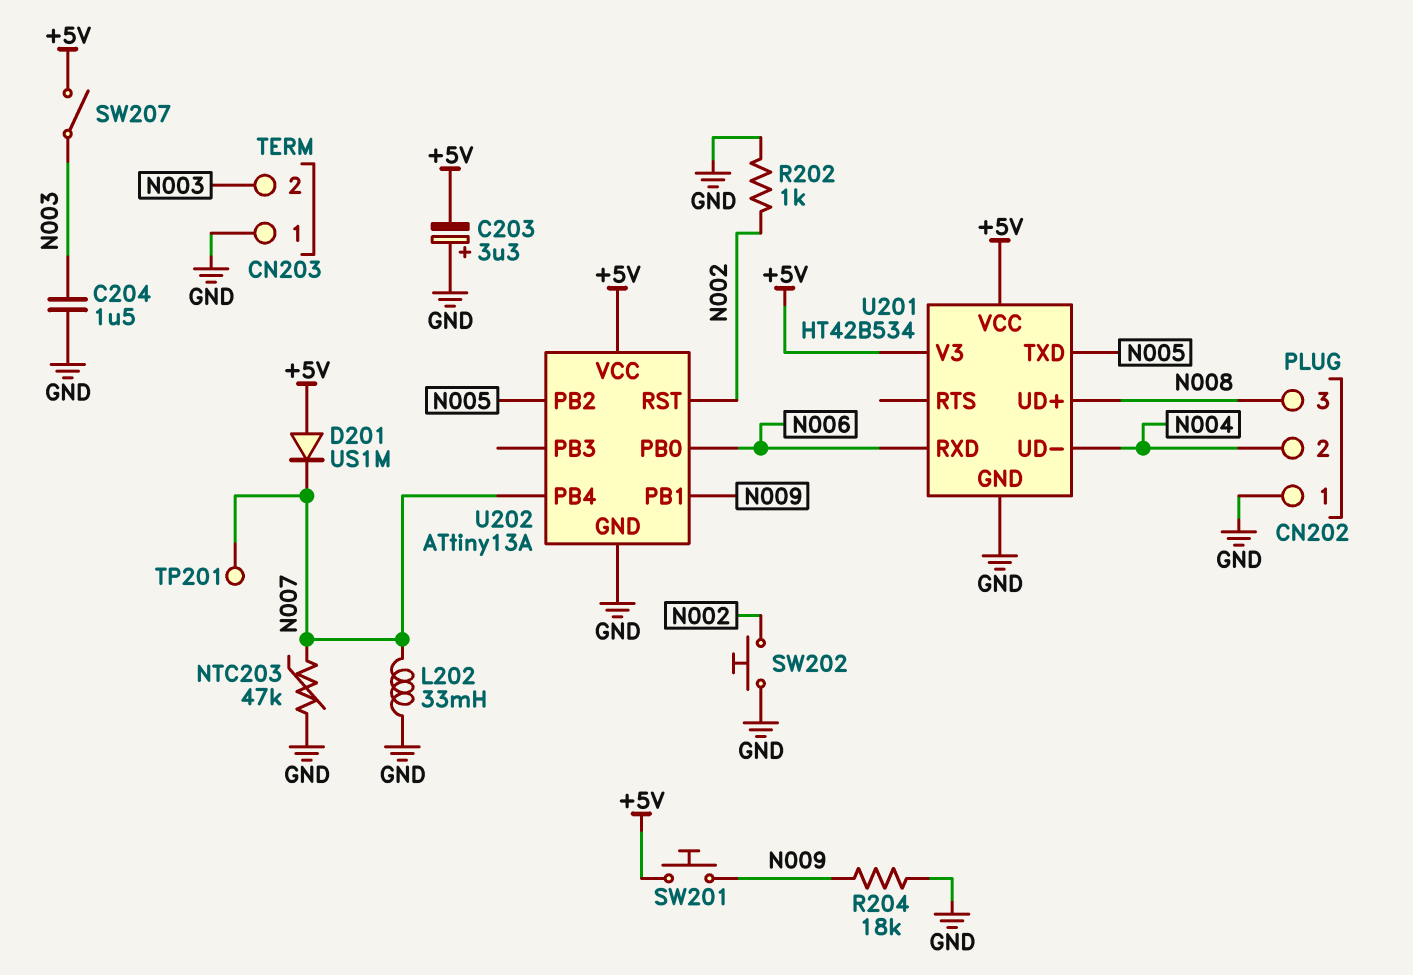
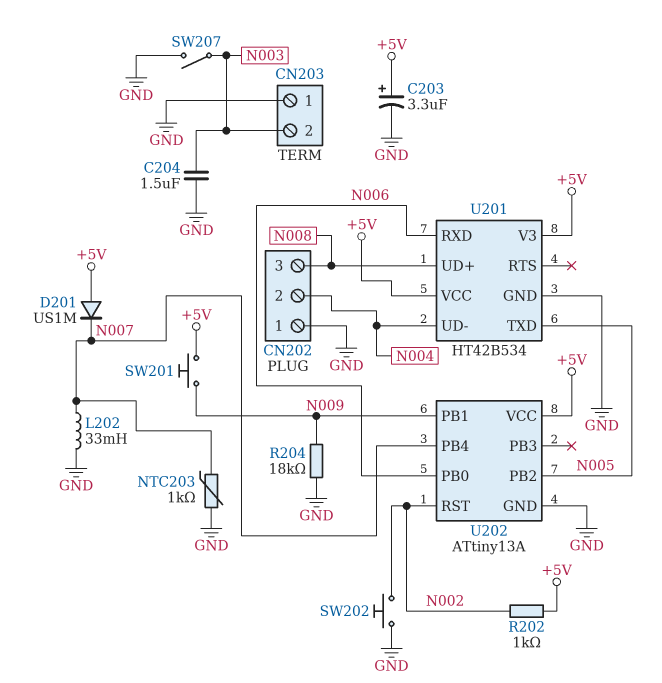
C203: 3.3uF (plus GND, minus +5V) -> 3.3uF (plus +5V, minus GND)
NTC203: 47k (GND, N007) -> 1k (GND, N007)
R202: 1k (GND, N002) -> 1k (+5V, N002)
SW207: switch (+5V, N003) -> switch (GND, N003)
TP201: test point (N007) -> none

